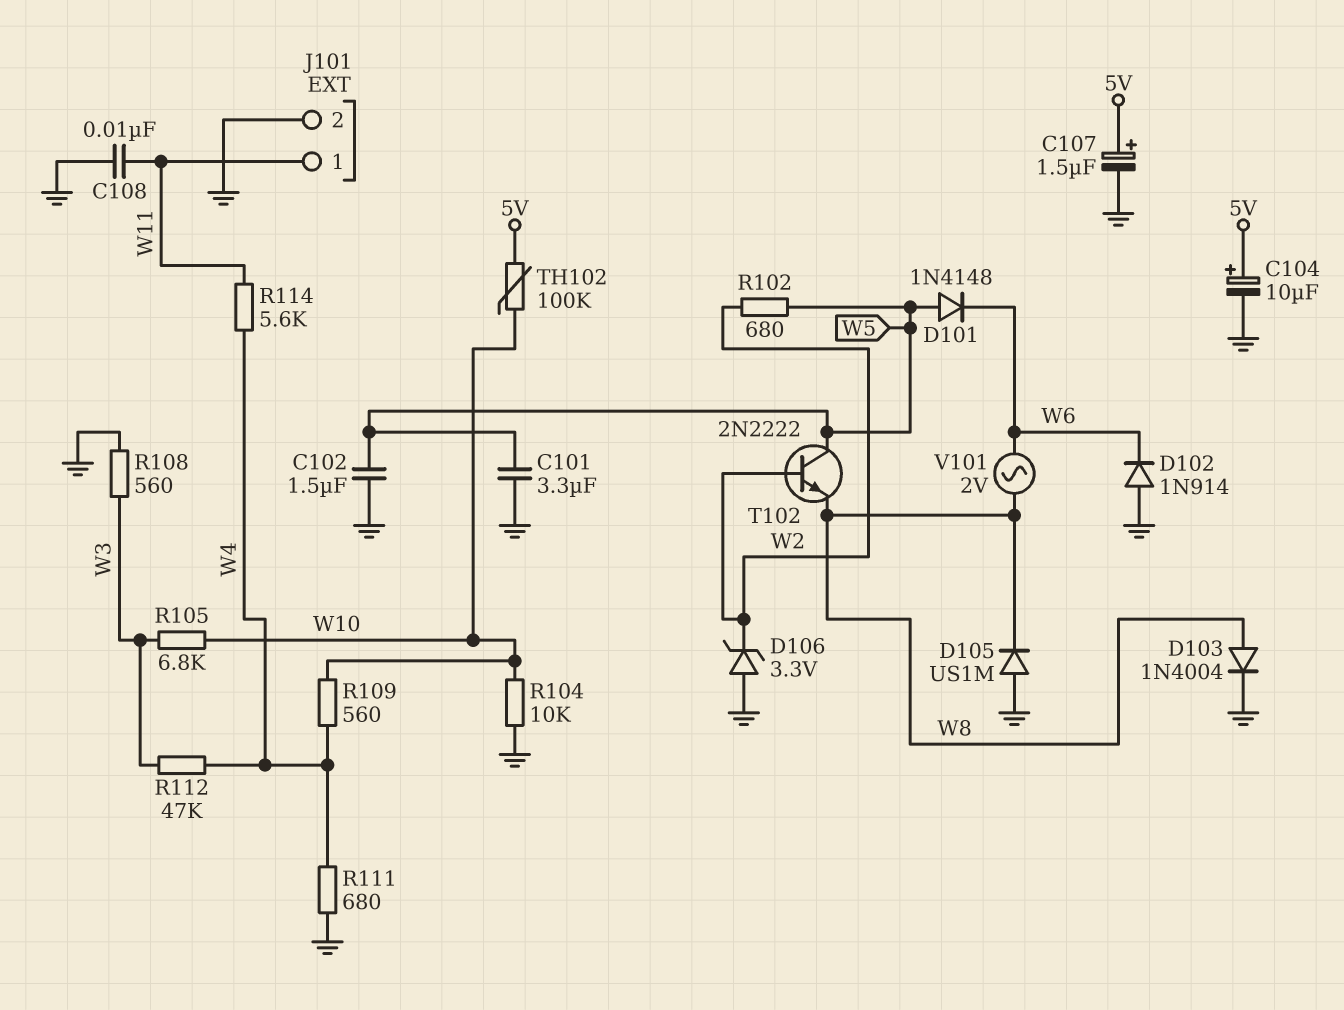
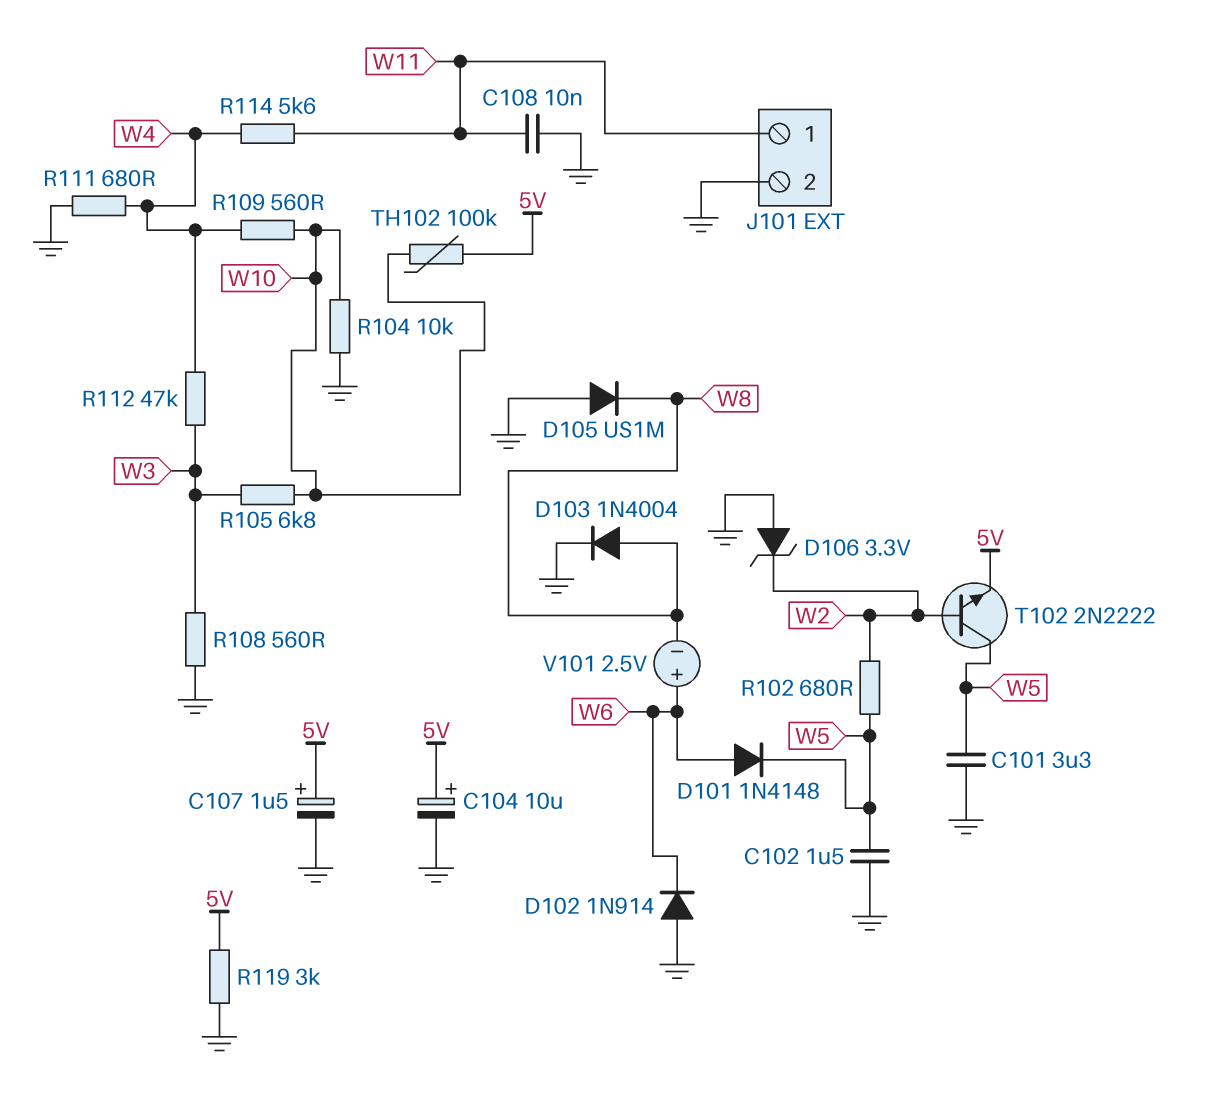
D101: diode 1N4148 (A W5, K W6) -> diode 1N4148 (A W6, K W5)
R119: none -> 3k (5V, GND)
T102: NPN 2N2222 (B W2, C W5, E W8) -> NPN 2N2222 (B W2, C W5, E 5V)
V101: AC 2V (W6, W8) -> 2.5V (plus W6, minus W8)

